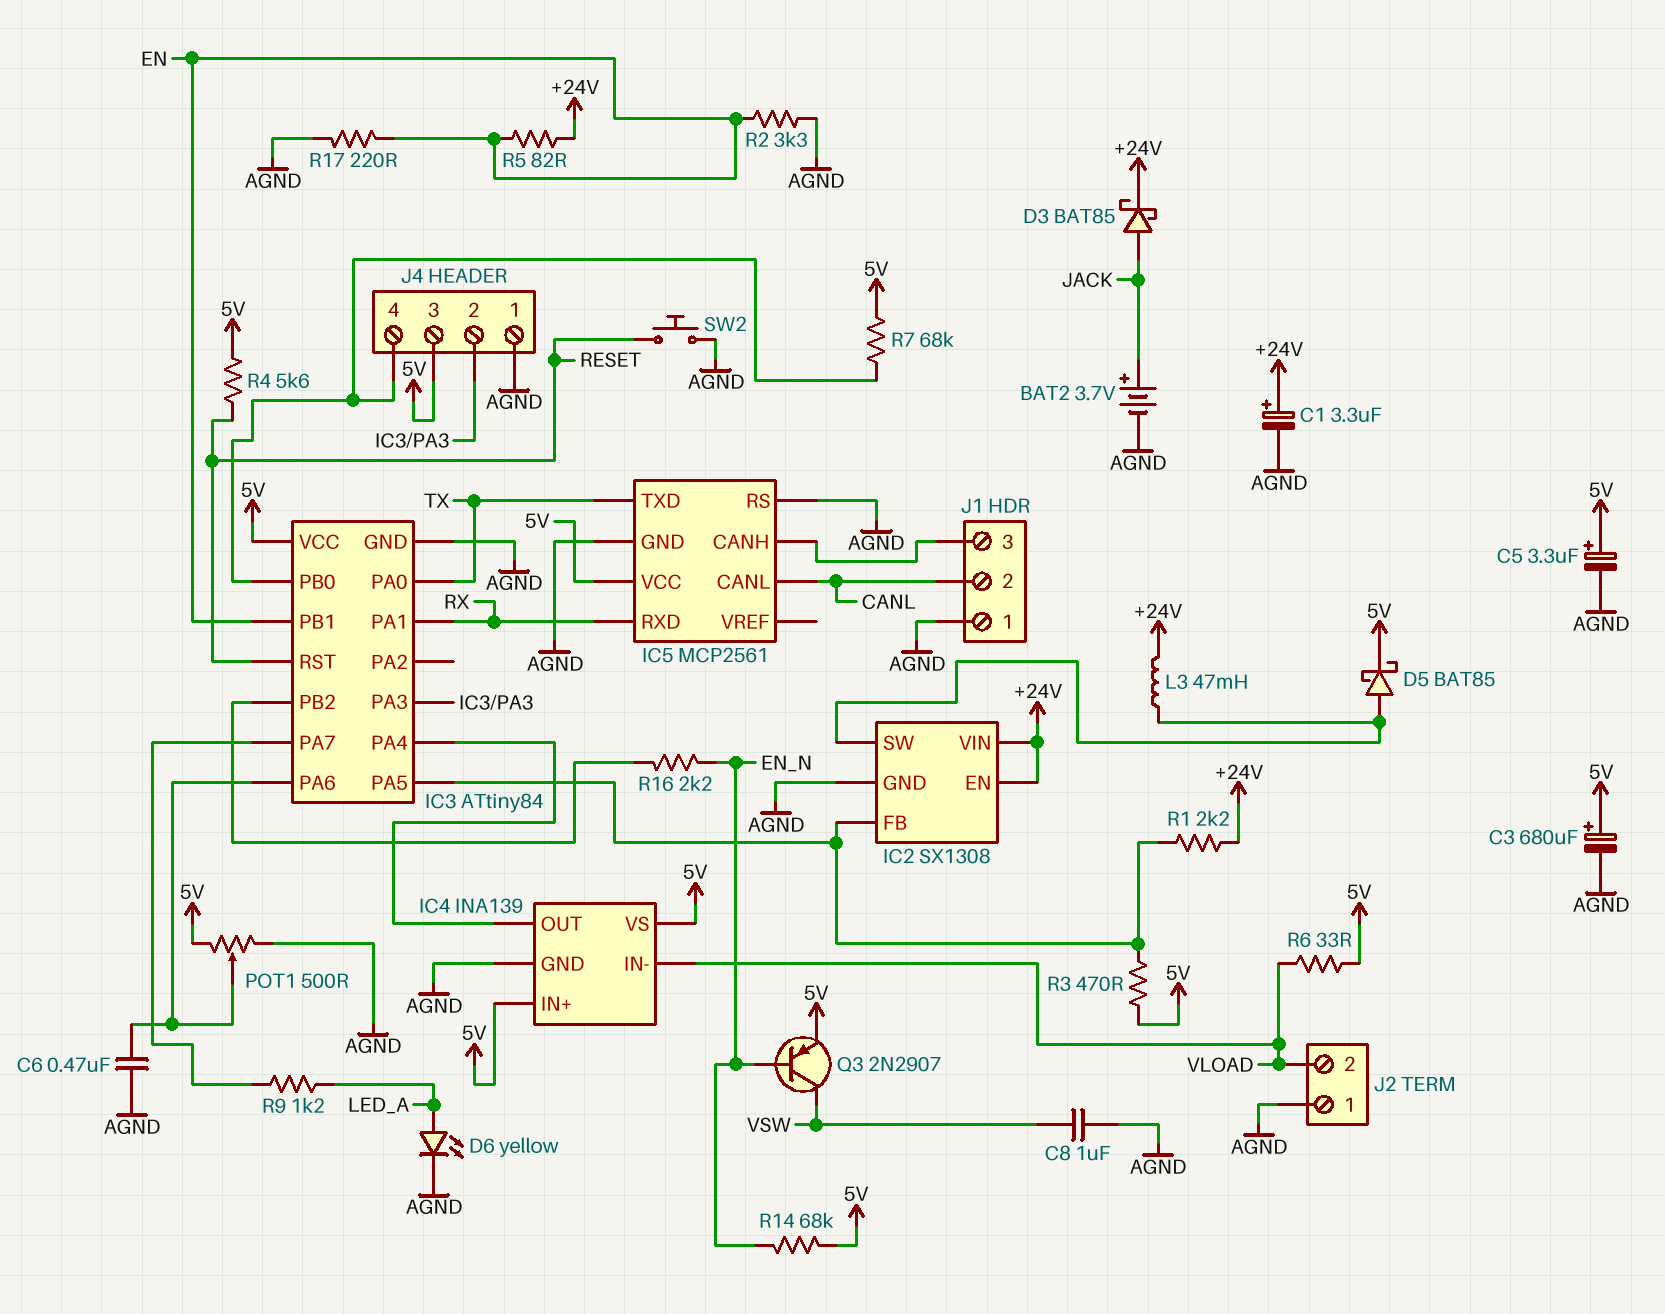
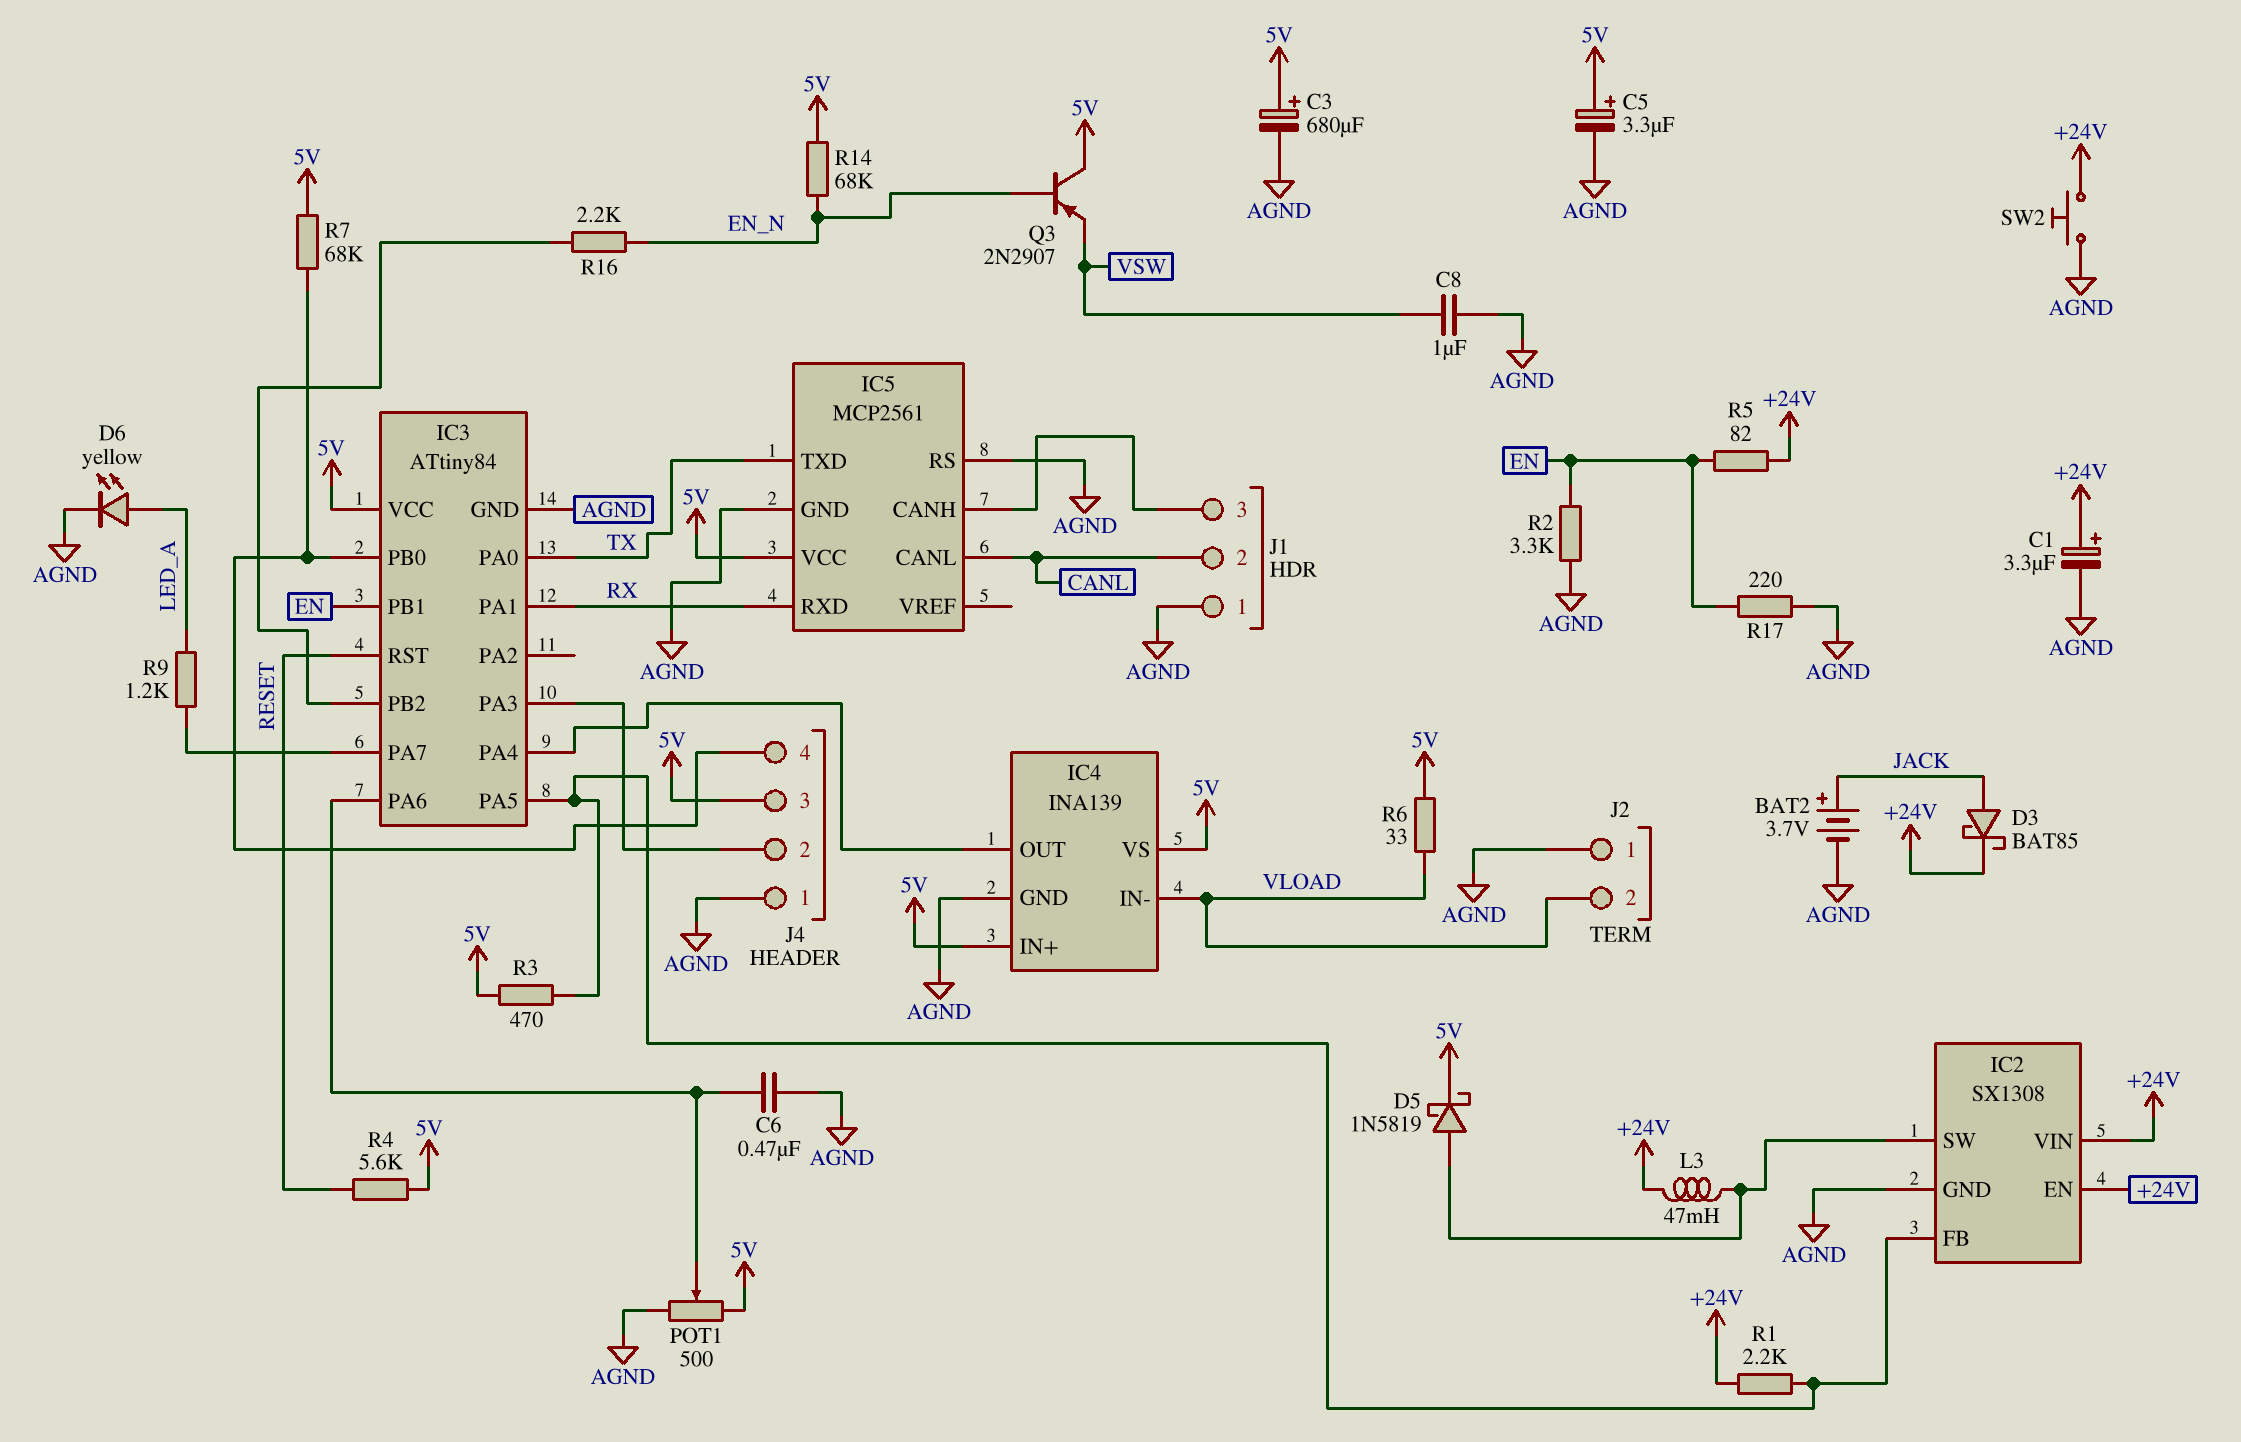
D5: schottky BAT85 (A IC2/SW, K 5V) -> schottky 1N5819 (A IC2/SW, K 5V)
Q3: PNP 2N2907 (B EN_N, C VSW, E 5V) -> PNP 2N2907 (B EN_N, C 5V, E VSW)
SW2: button (AGND, RESET) -> button (+24V, AGND)

